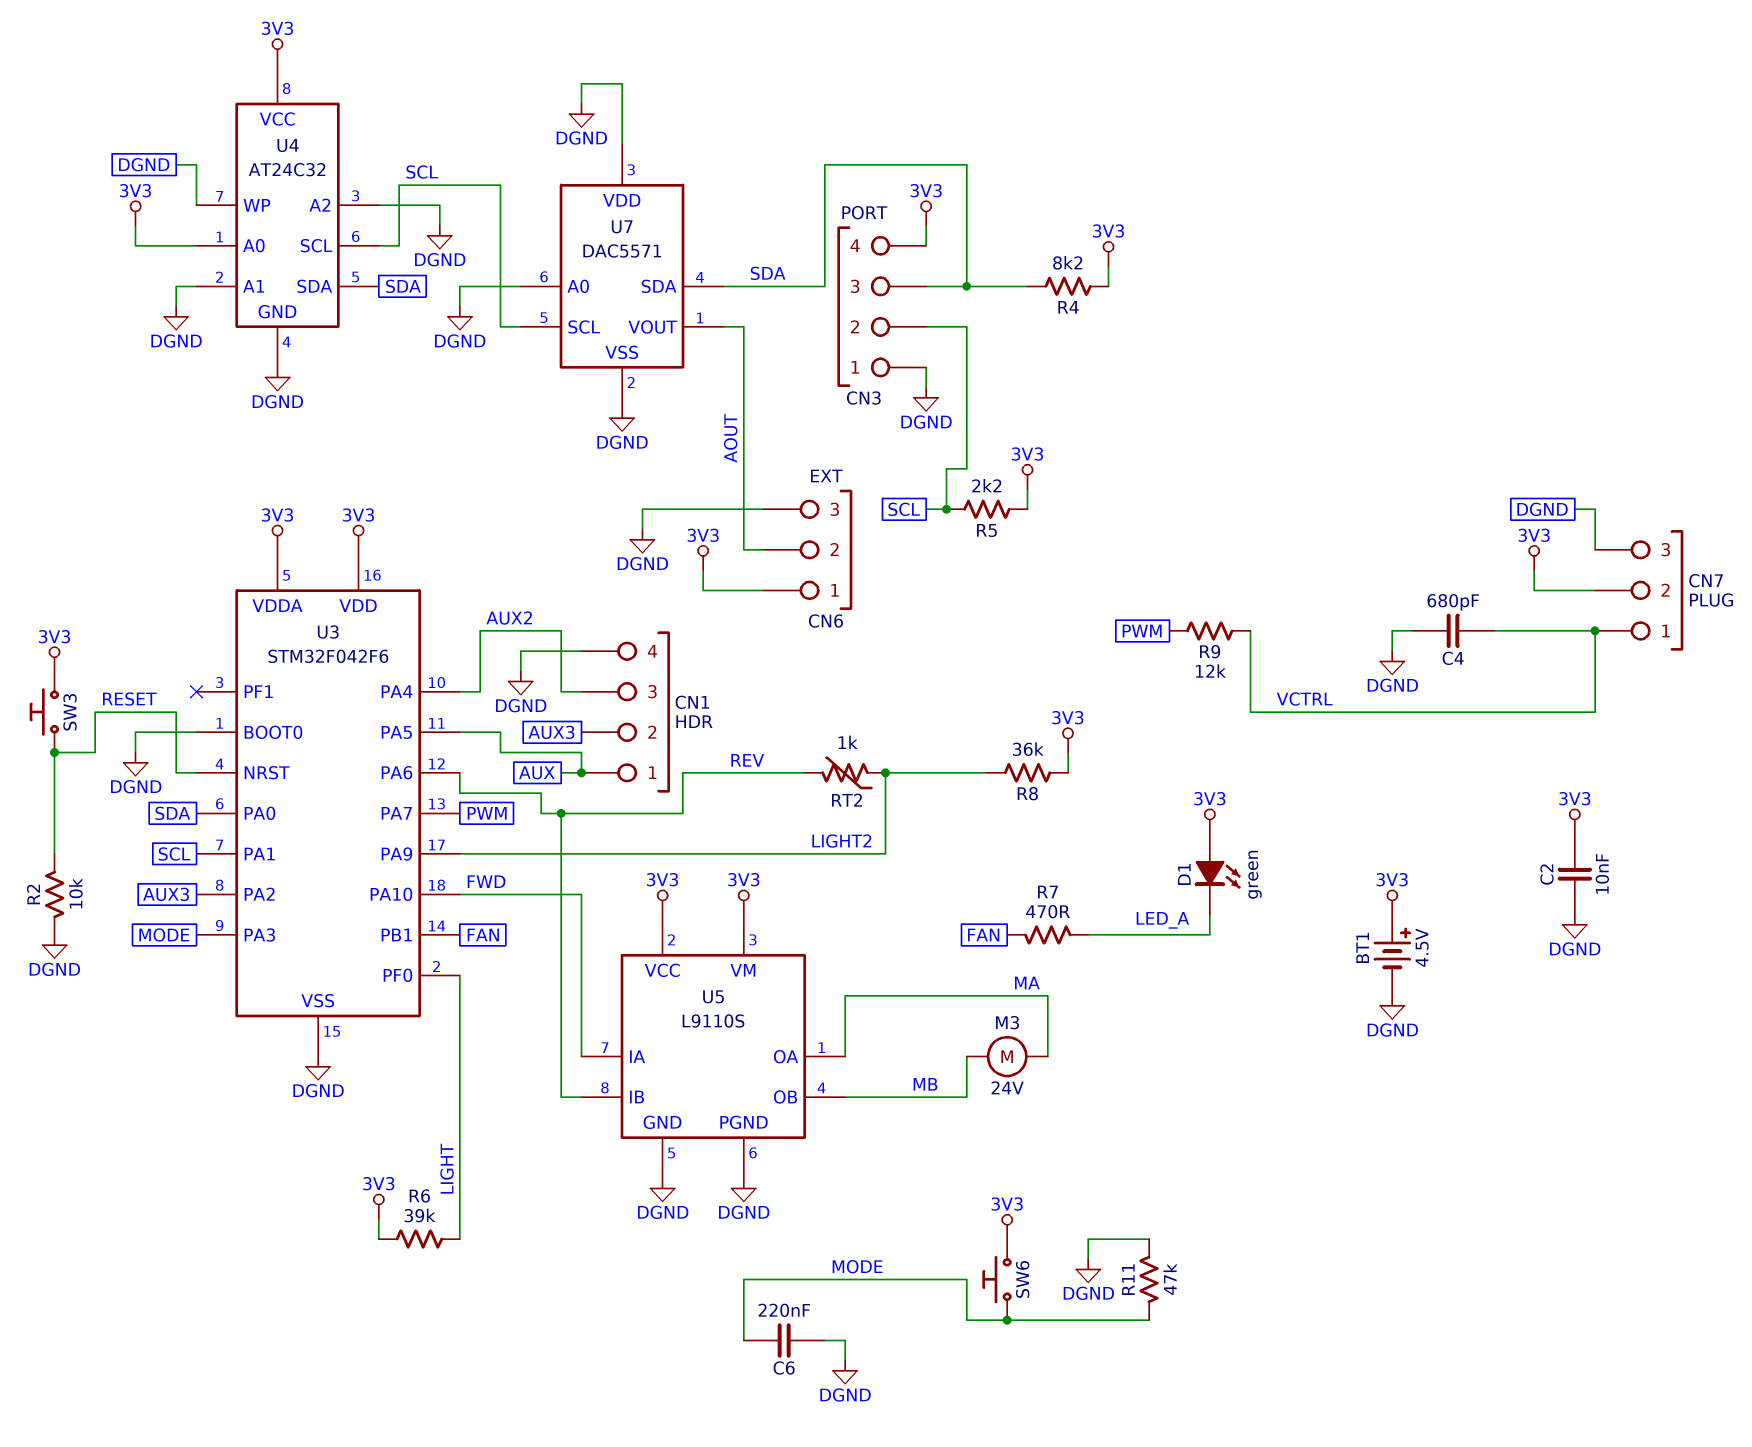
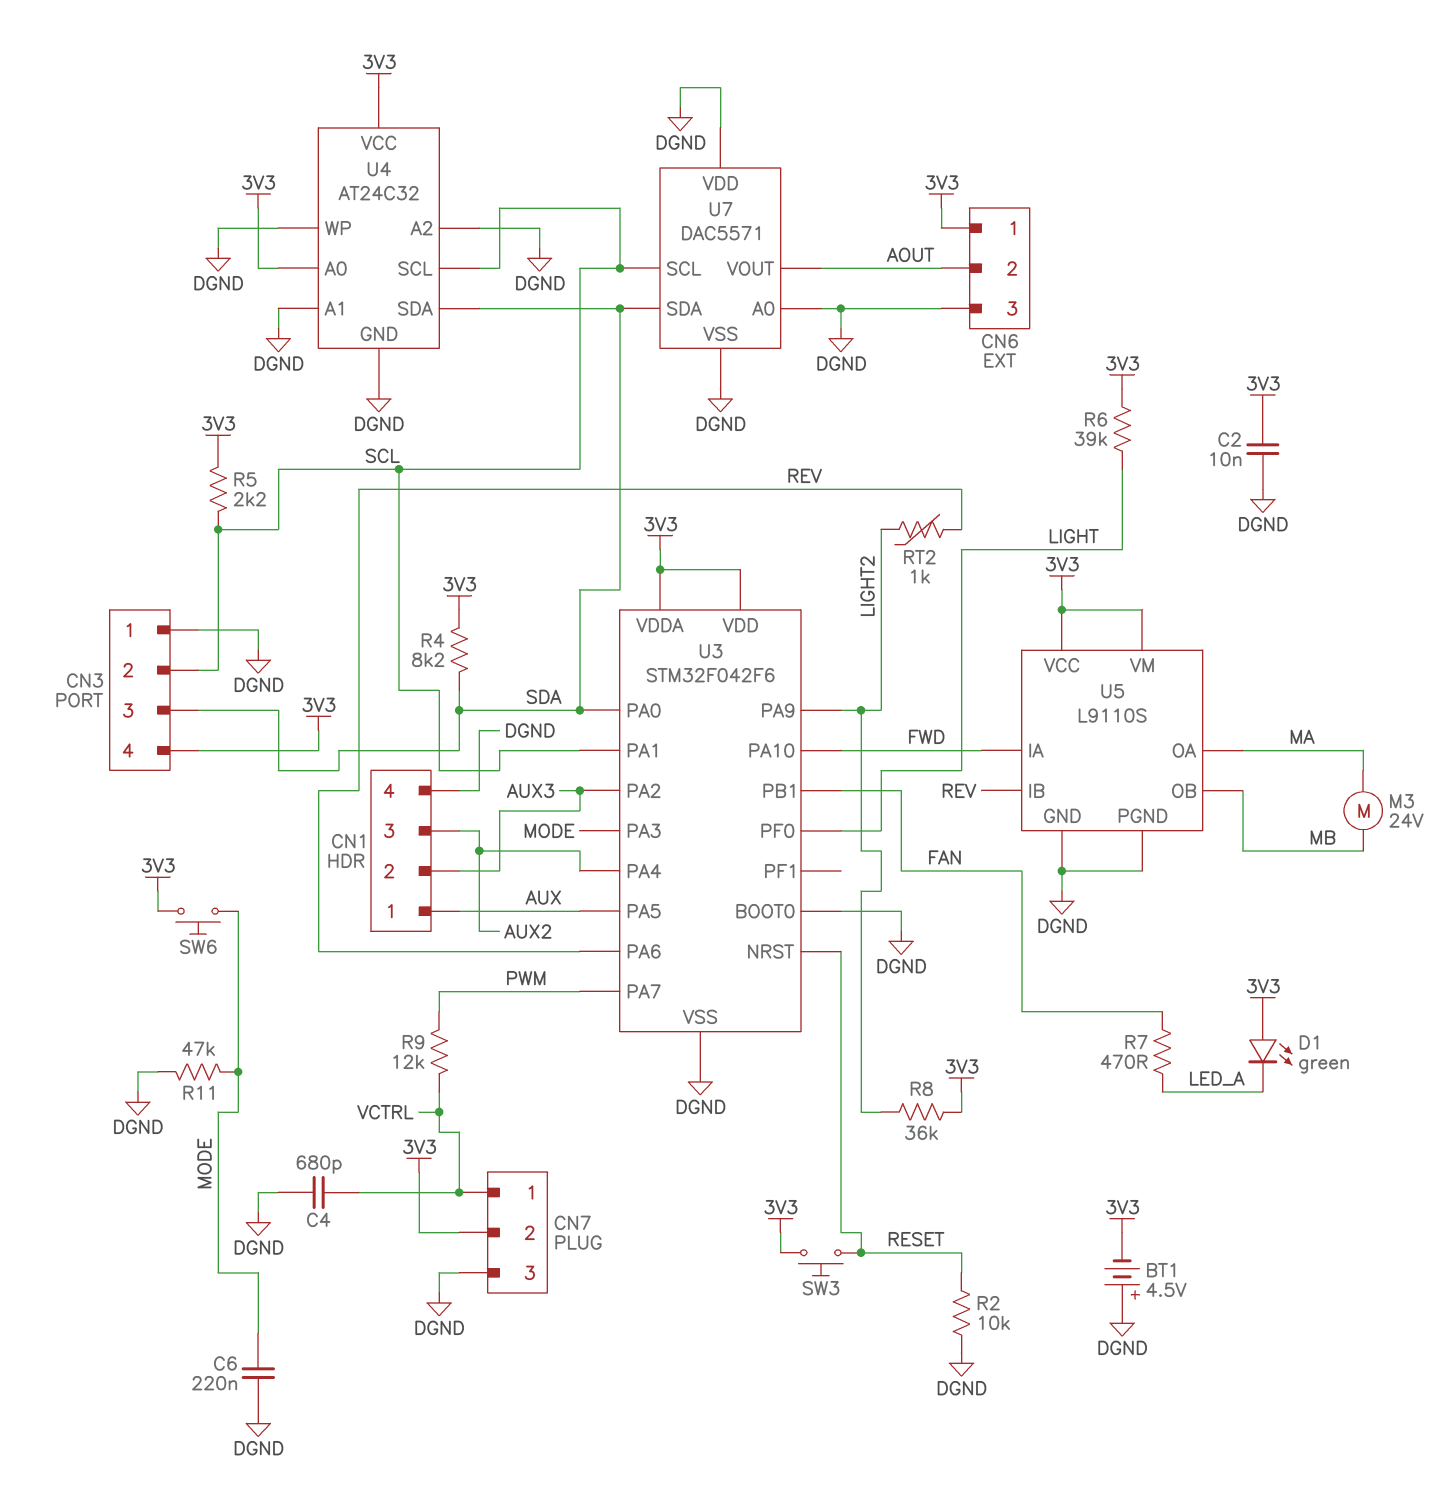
BT1: 4.5V (plus 3V3, minus DGND) -> 4.5V (plus DGND, minus 3V3)

